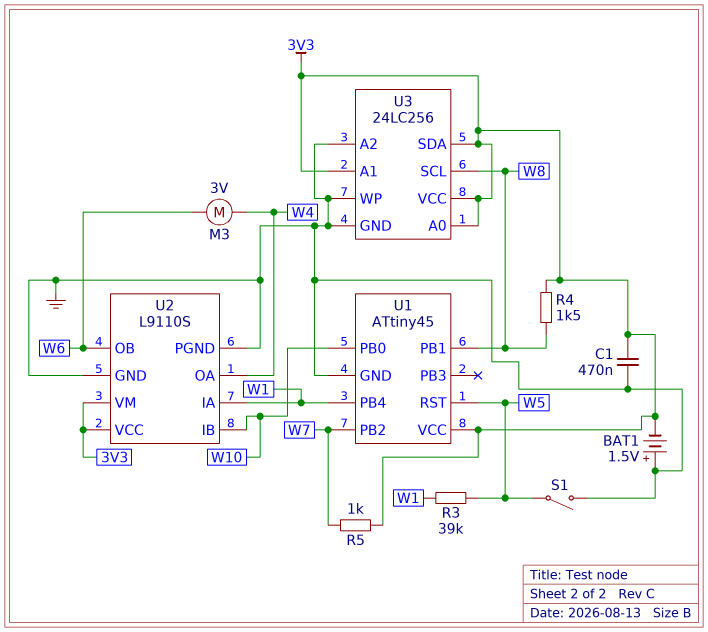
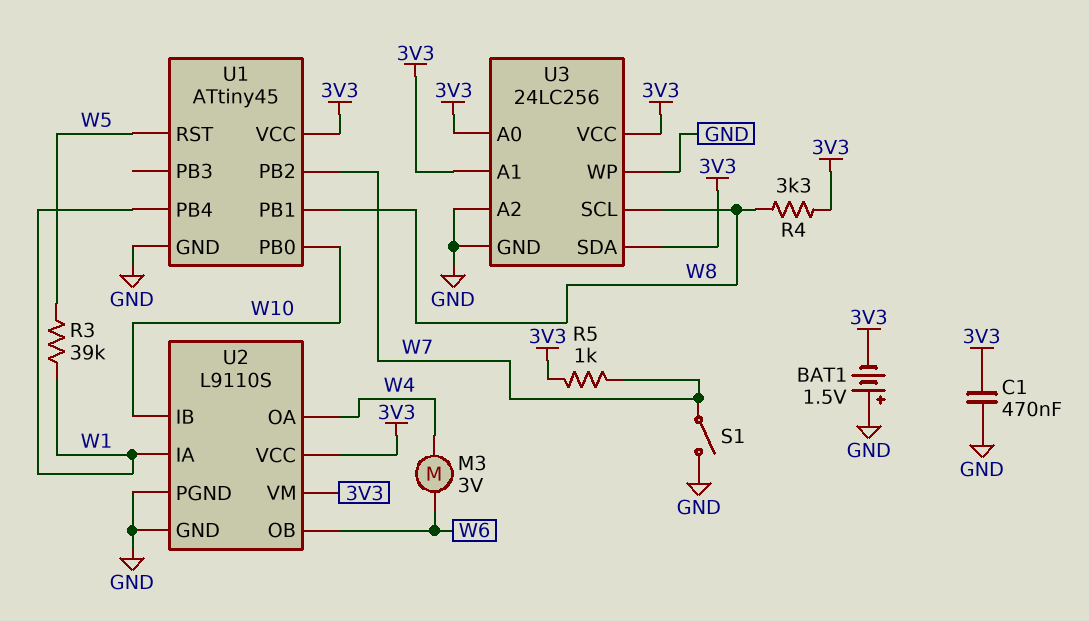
R4: 1.5k (3V3, W8) -> 3.3k (3V3, W8)
S1: switch (GND, W5) -> switch (GND, W7)

